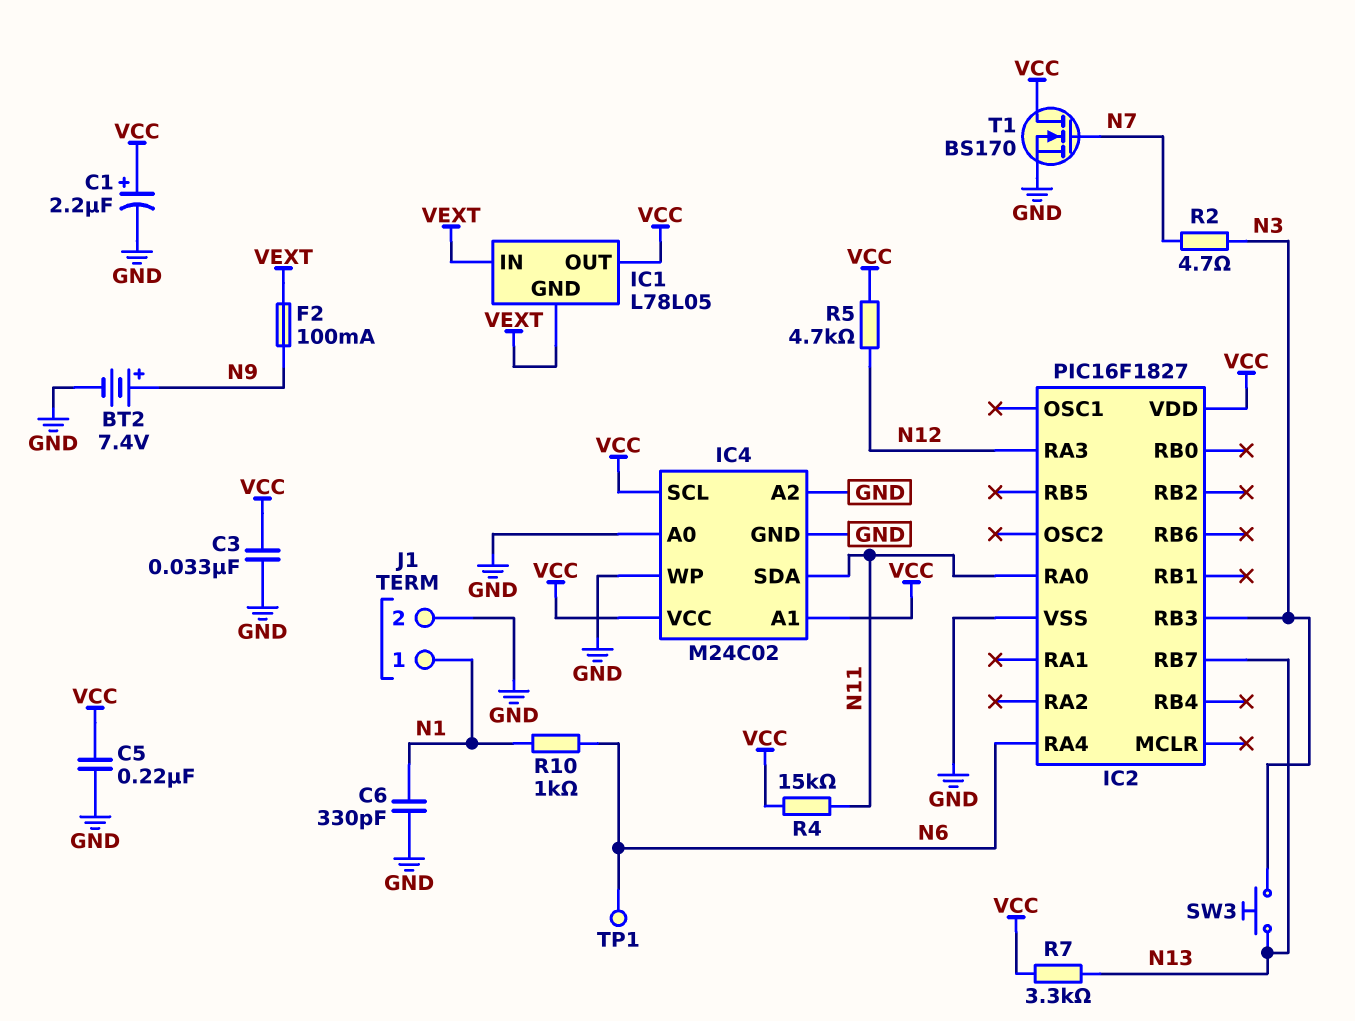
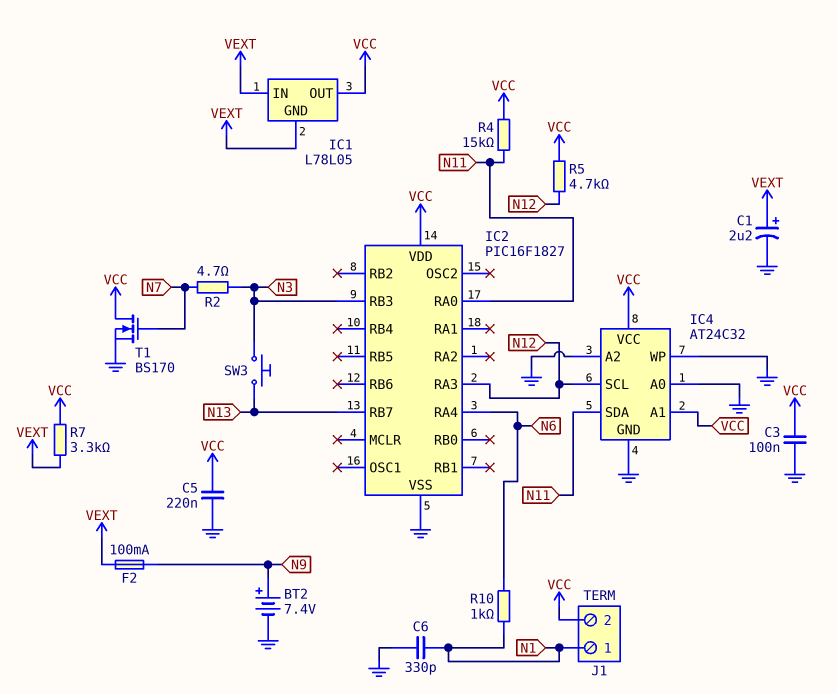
C1: 2.2uF (plus VCC, minus GND) -> 2.2uF (plus VEXT, minus GND)
C3: 33nF (GND, VCC) -> 100nF (GND, VCC)
IC4: M24C02 -> AT24C32
IC4 pin SCL: VCC -> N12
J1 pin 2: GND -> VCC
R7: 3.3k (N13, VCC) -> 3.3k (VCC, VEXT)
TP1: test point (N6) -> none

